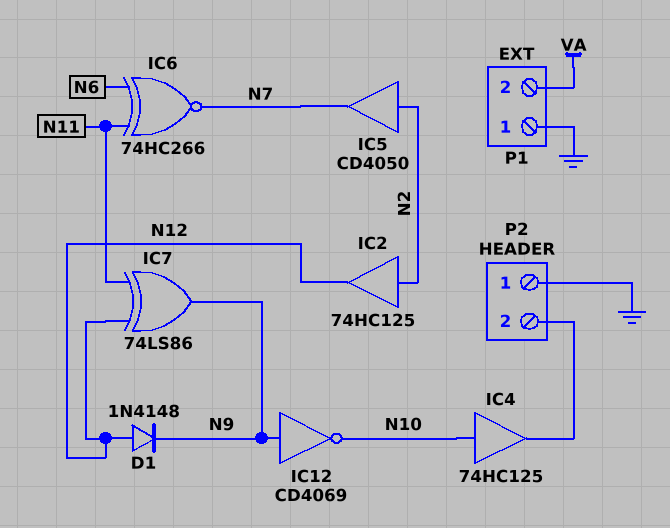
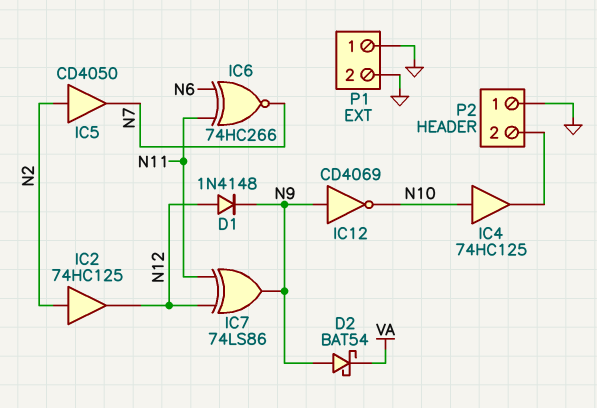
D2: none -> schottky BAT54 (A N9, K VA)
P1 pin 2: VA -> GND

